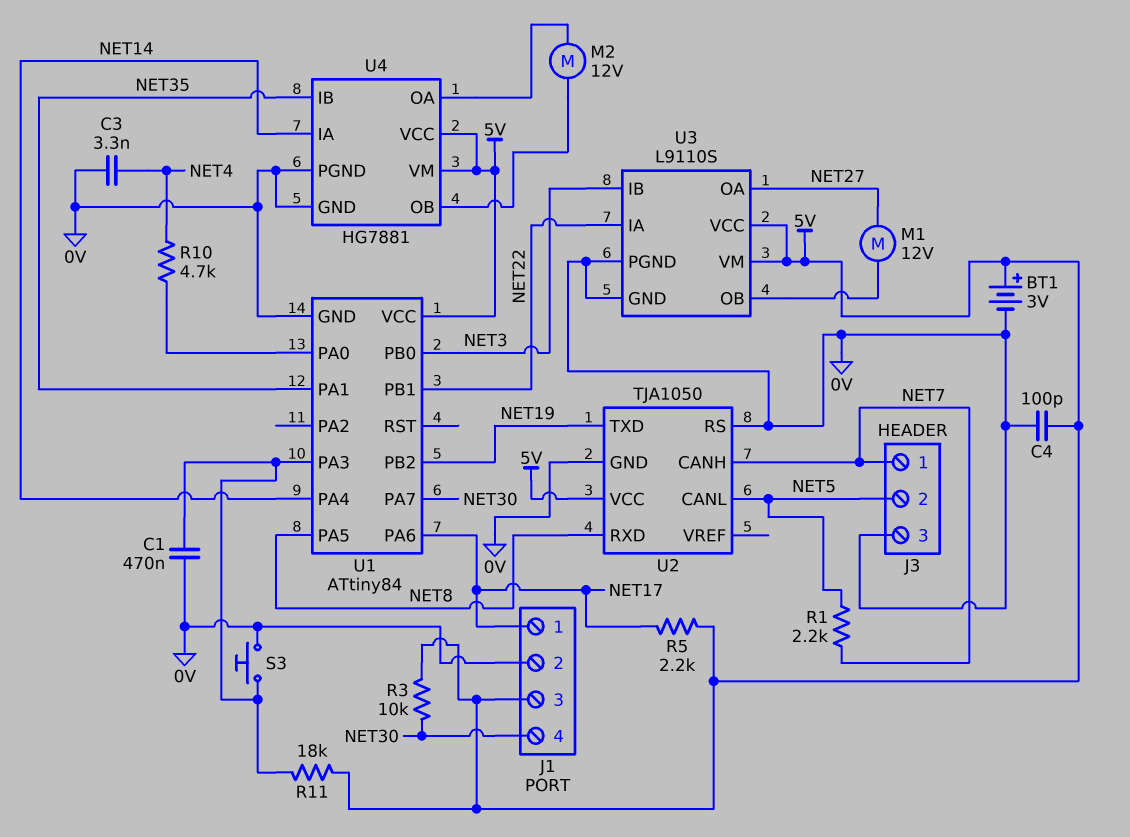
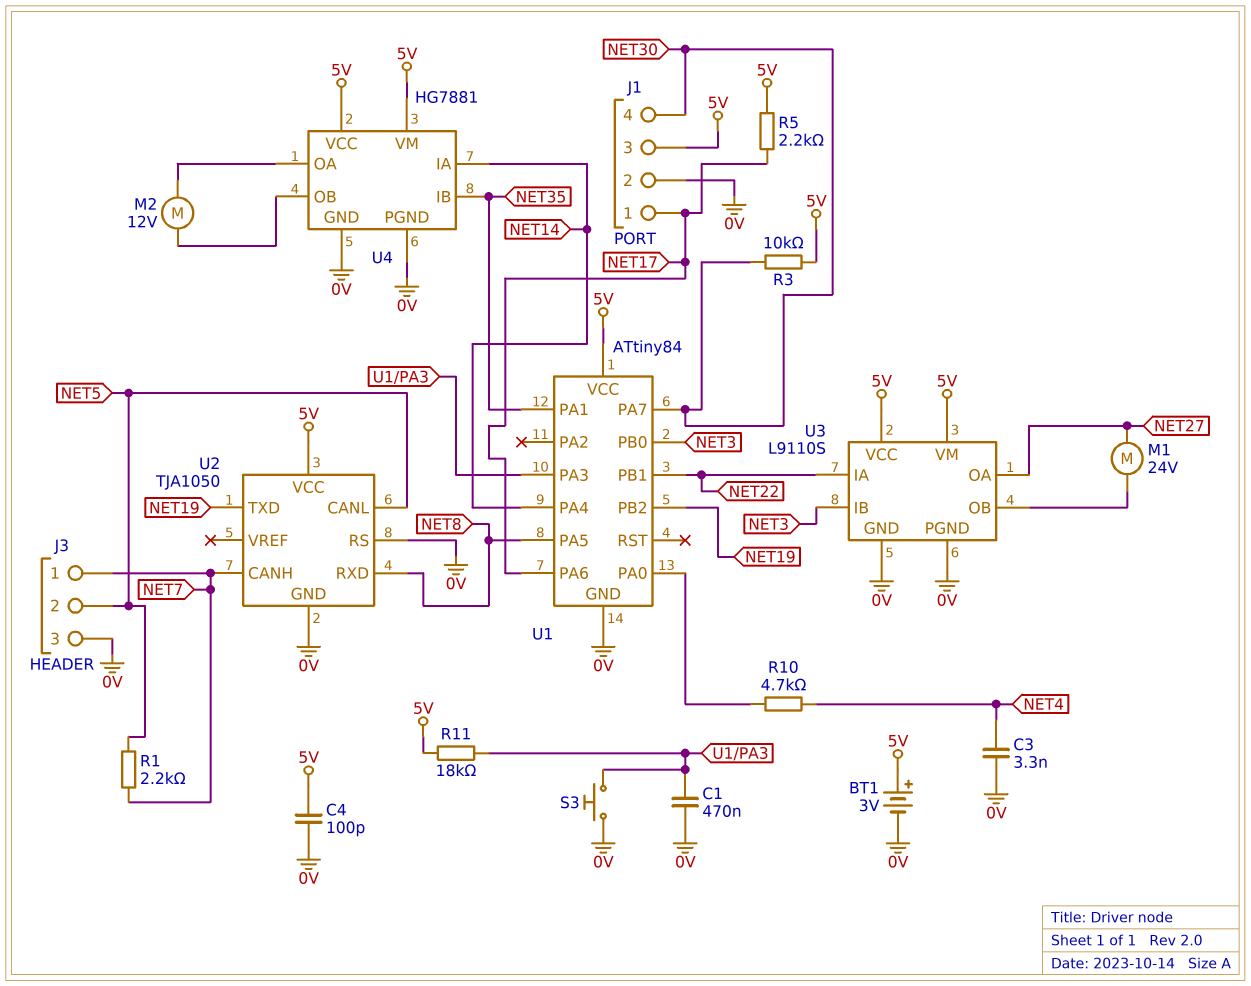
M1: motor 12V (NET27, U3/OB) -> motor 24V (NET27, U3/OB)

